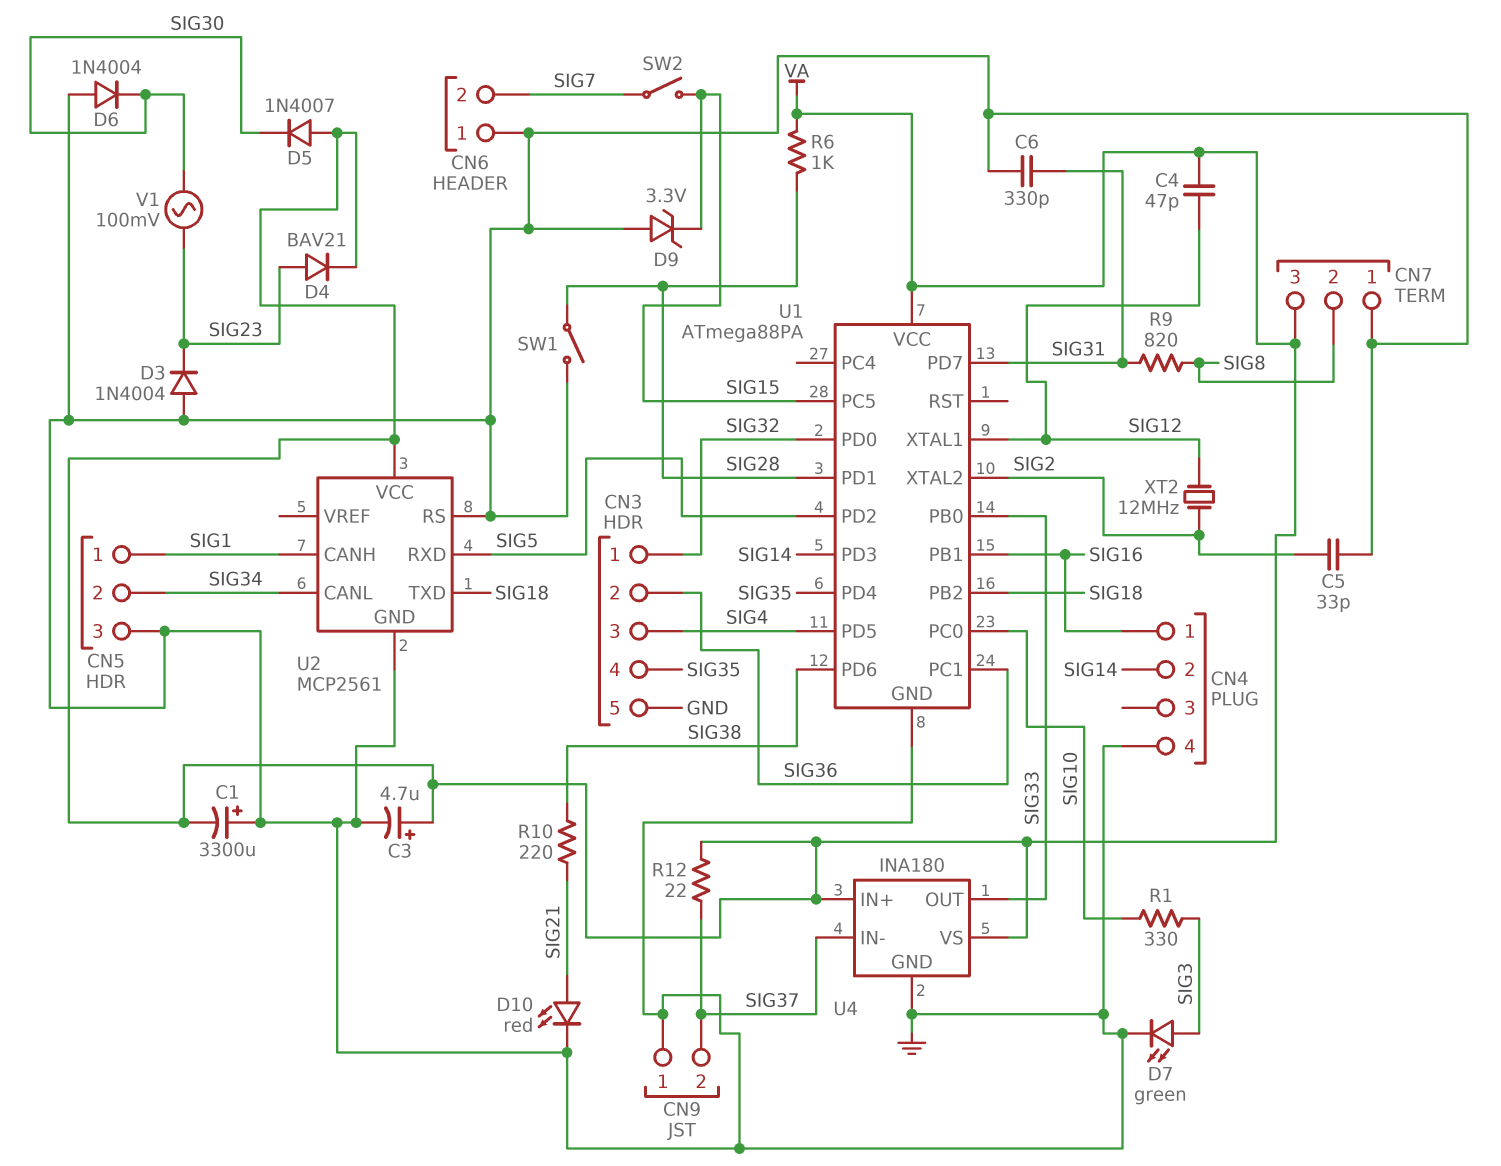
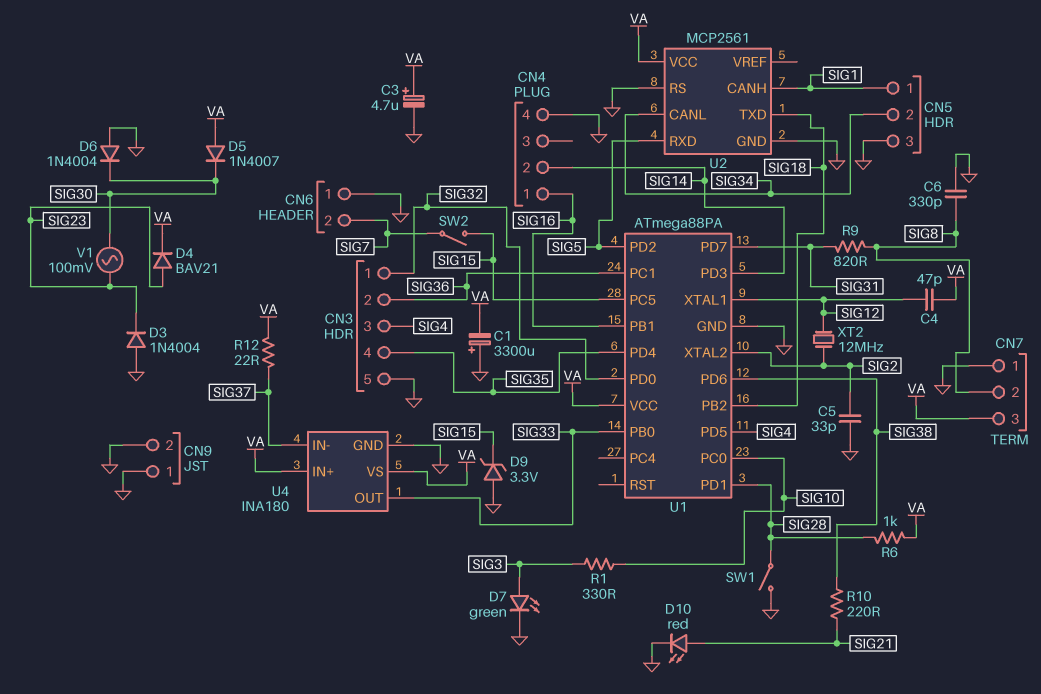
C6: 330pF (GND, SIG31) -> 330pF (GND, SIG8)
CN9 pin 2: SIG37 -> GND

